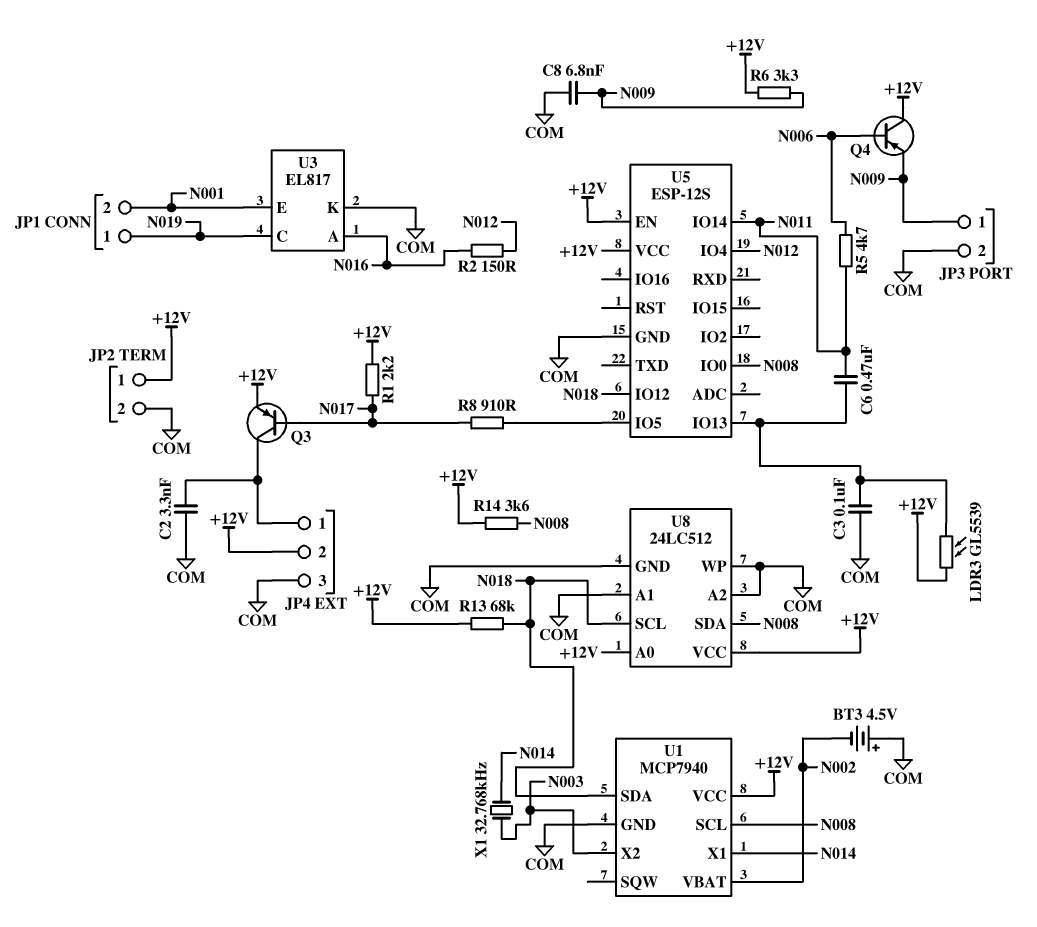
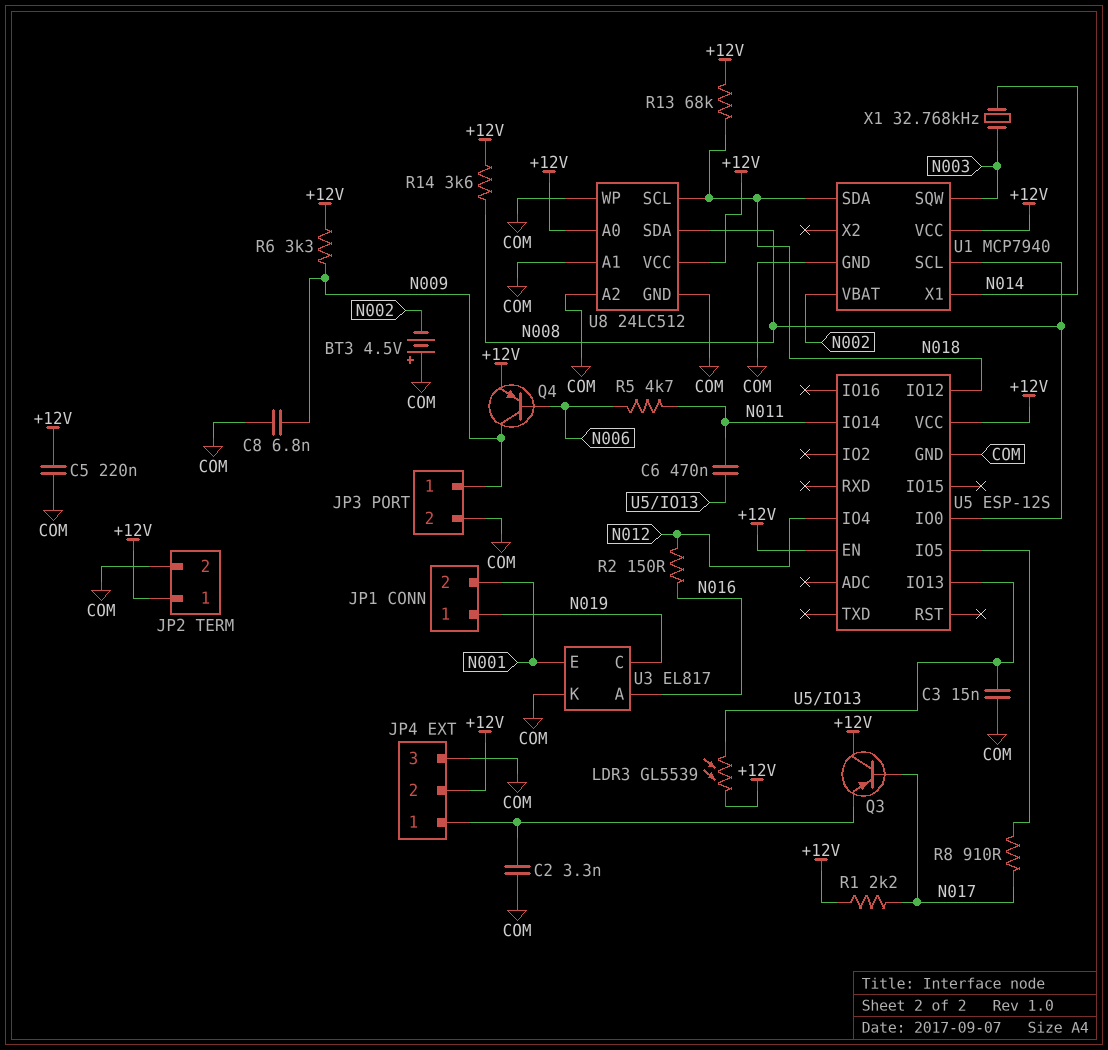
C3: 100nF (COM, U5/IO13) -> 15nF (COM, U5/IO13)
C5: none -> 220nF (+12V, COM)
Q3: PNP (B N017, C JP4/1, E +12V) -> PNP (B N017, C +12V, E JP4/1)
Q4: PNP (B N006, C +12V, E N009) -> PNP (B N006, C N009, E +12V)
U1 pin SQW: none -> N003
U1 pin X2: N003 -> none

